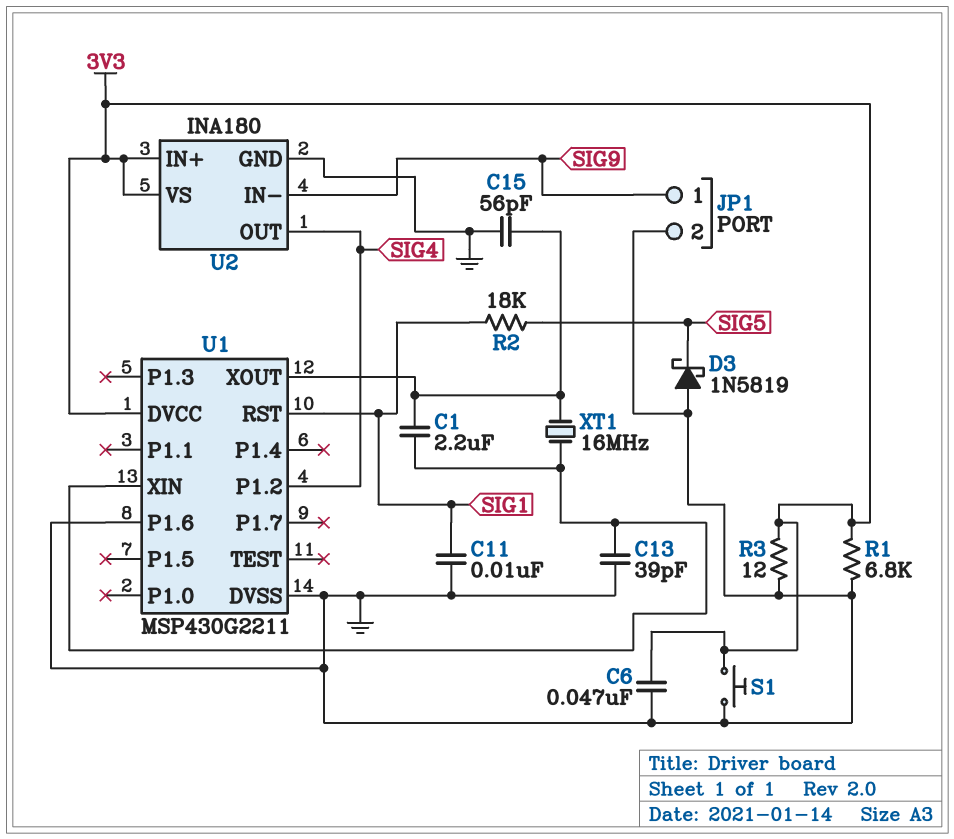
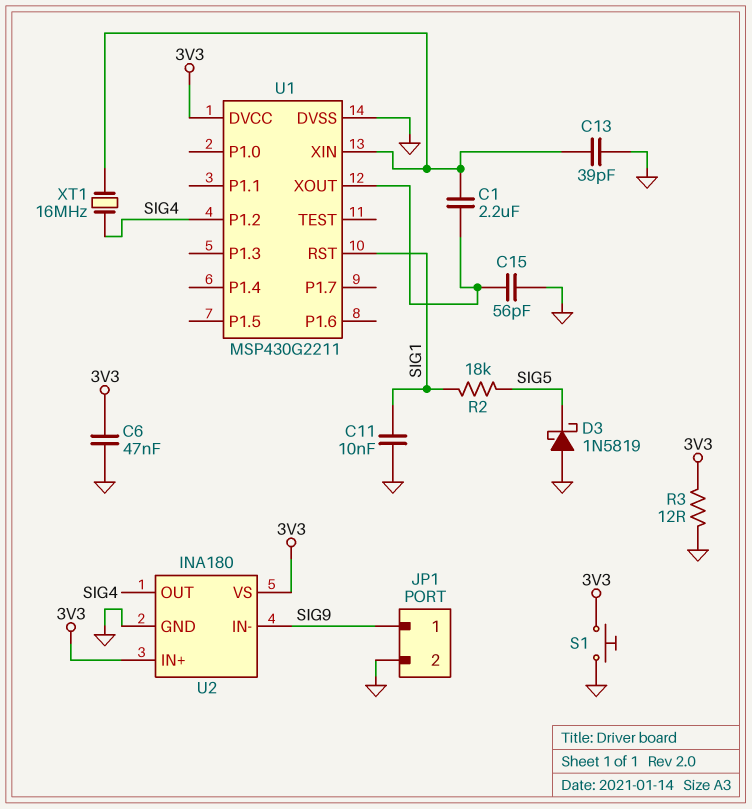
R1: 6.8k (3V3, GND) -> none
U1 pin P1.6: GND -> none
XT1: 16MHz (U1/XIN, U1/XOUT) -> 16MHz (SIG4, U1/XIN)

